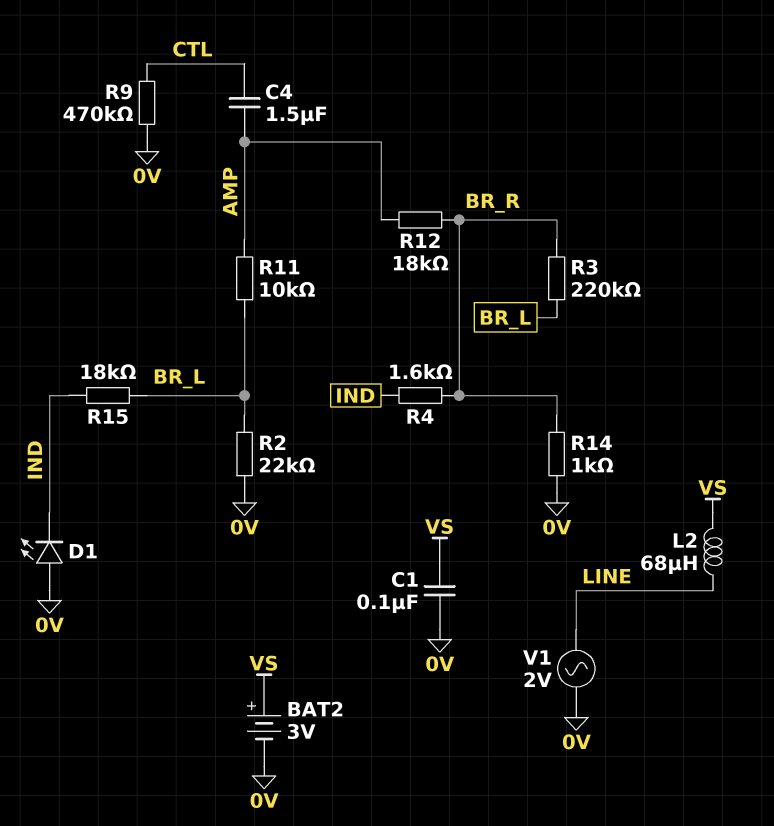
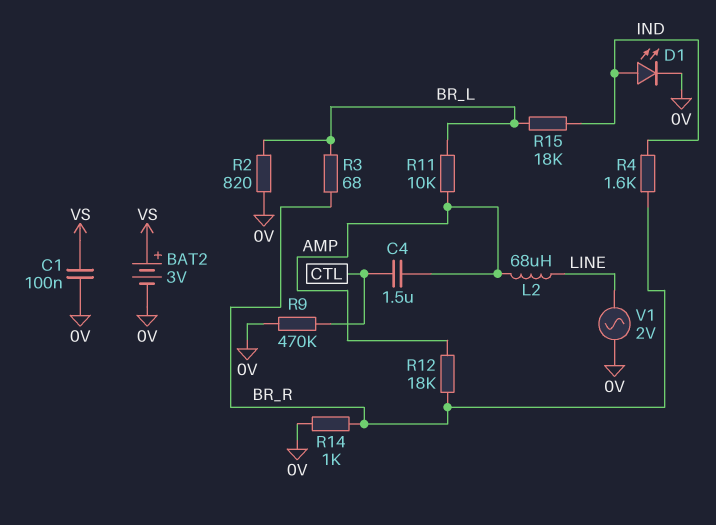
D1: LED (A 0V, K IND) -> LED (A IND, K 0V)
L2: 68uH (LINE, VS) -> 68uH (AMP, LINE)
R2: 22k (0V, BR_L) -> 820 (0V, BR_L)
R3: 220k (BR_L, BR_R) -> 68 (BR_L, BR_R)

